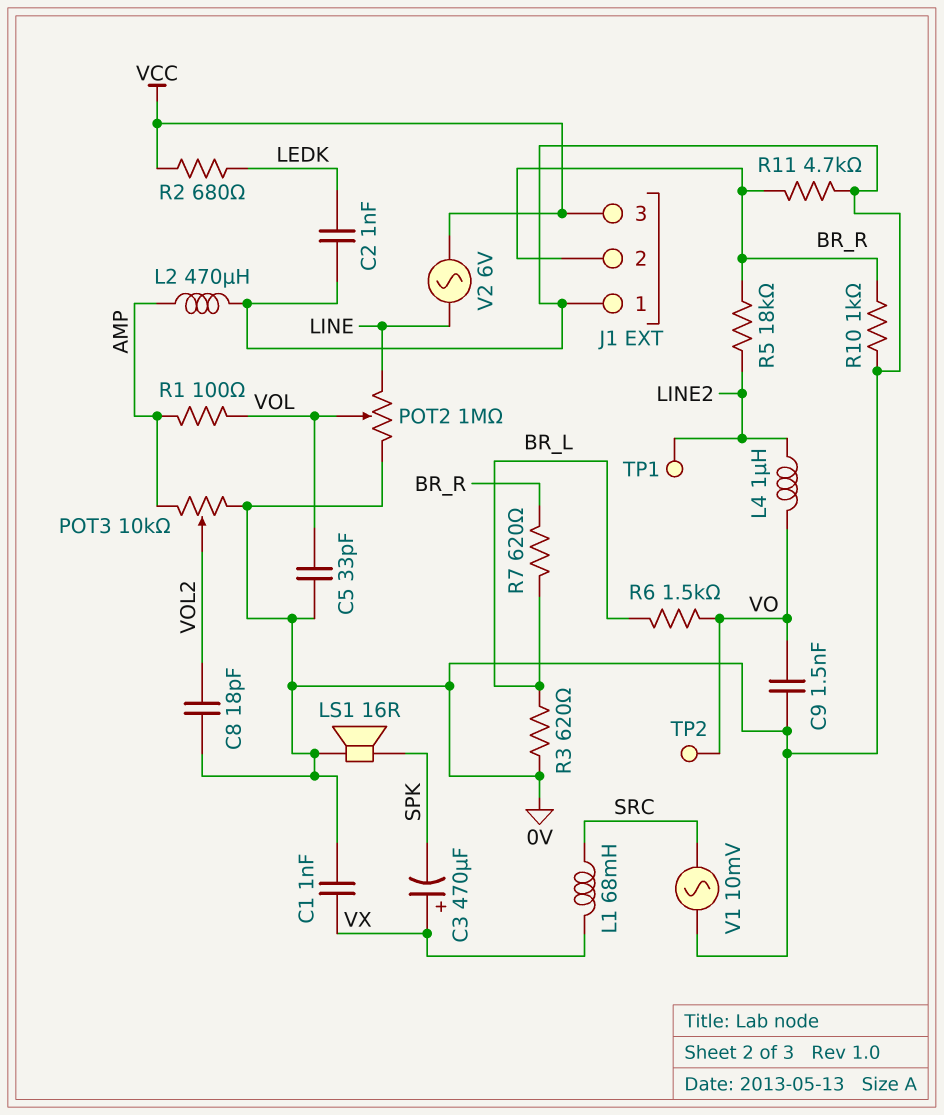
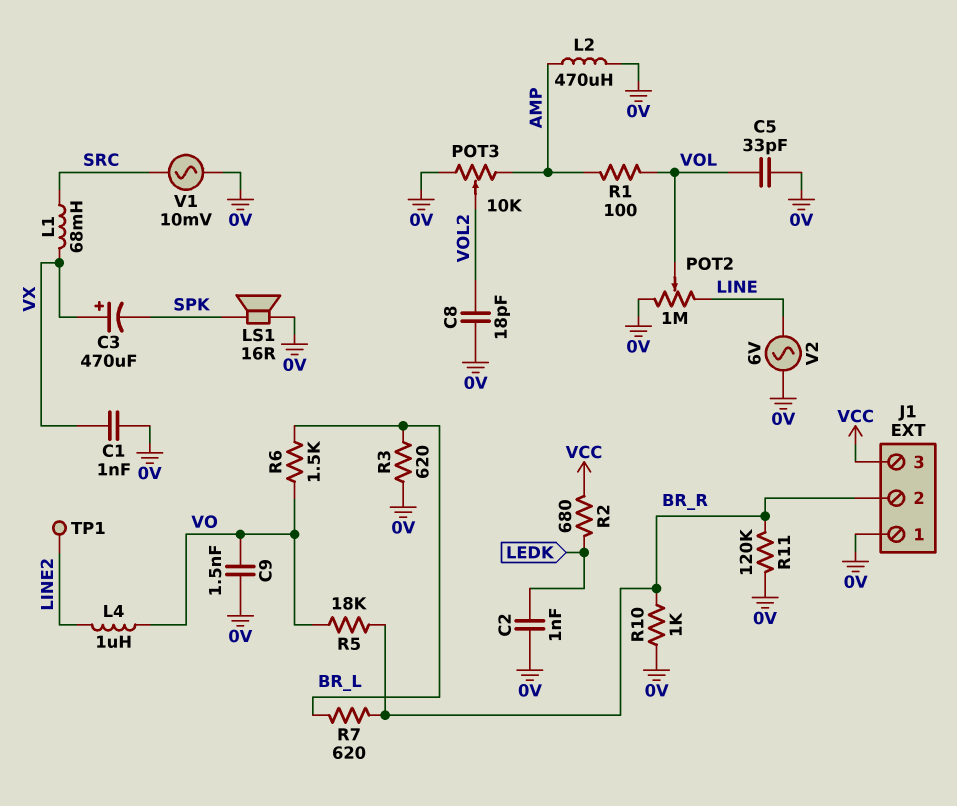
R5: 18k (BR_R, LINE2) -> 18k (BR_R, VO)
R11: 4.7k (0V, BR_R) -> 120k (0V, BR_R)
TP2: test point (VO) -> none
V2: AC 6V (LINE, VCC) -> AC 6V (0V, LINE)

